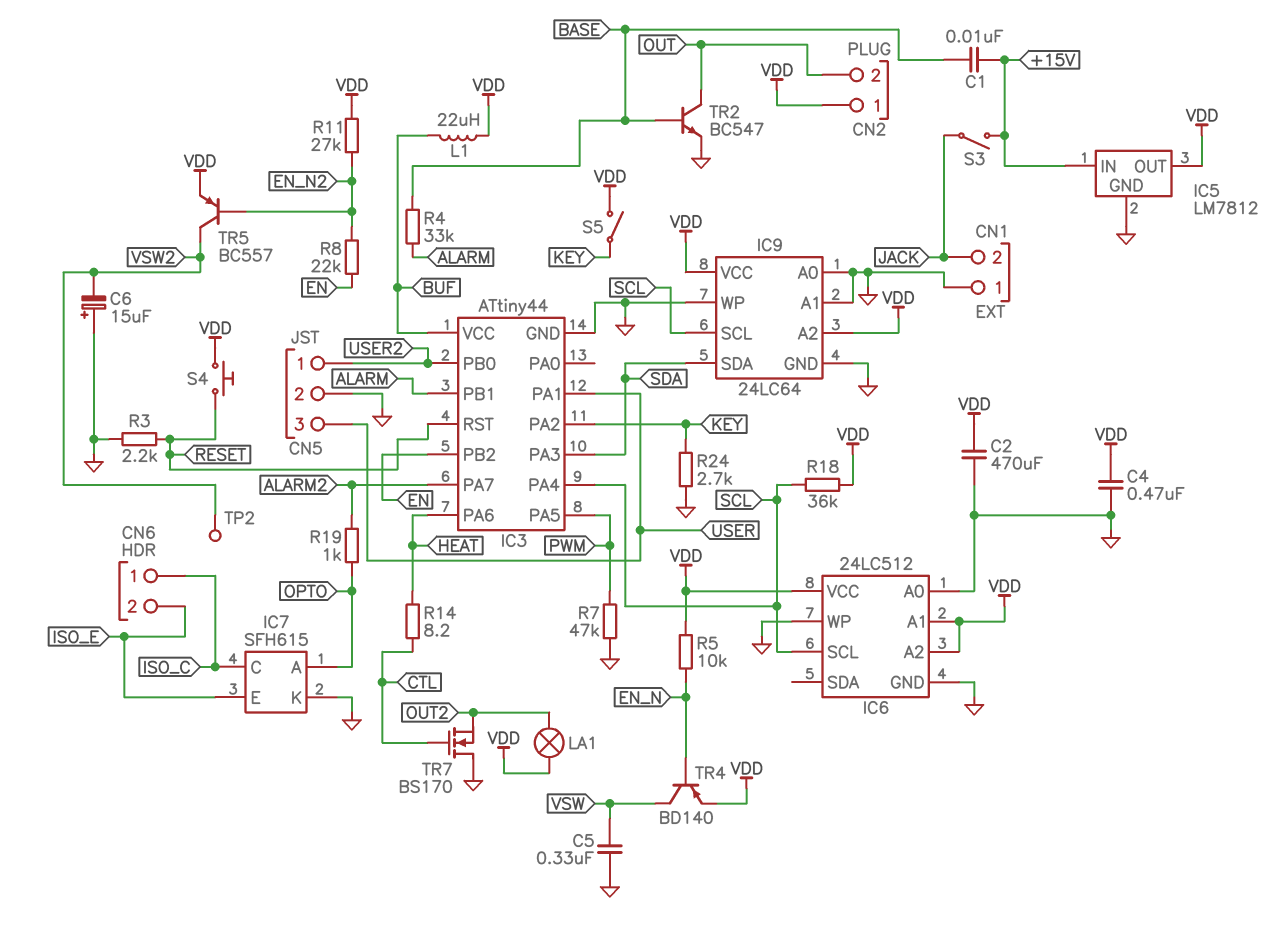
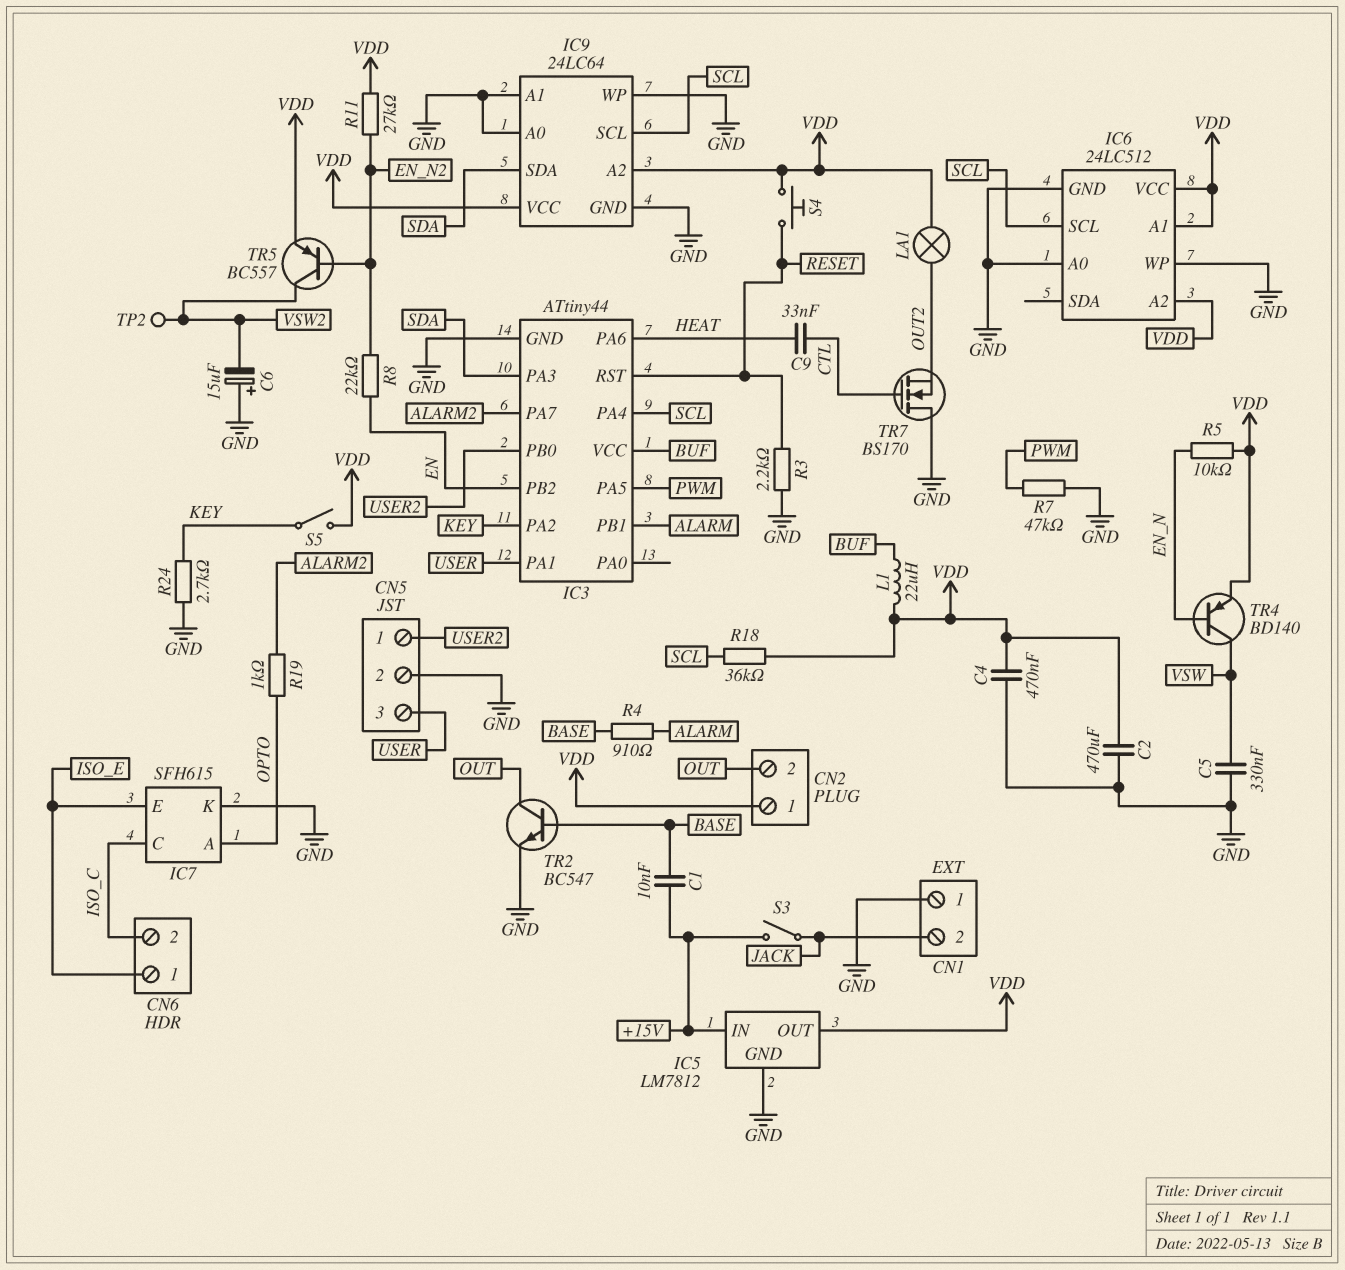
C9: none -> 33nF (CTL, HEAT)
CN6 pin 1: ISO_C -> ISO_E
CN6 pin 2: ISO_E -> ISO_C
R4: 33k (ALARM, BASE) -> 910 (ALARM, BASE)
R14: 8.2 (CTL, HEAT) -> none

